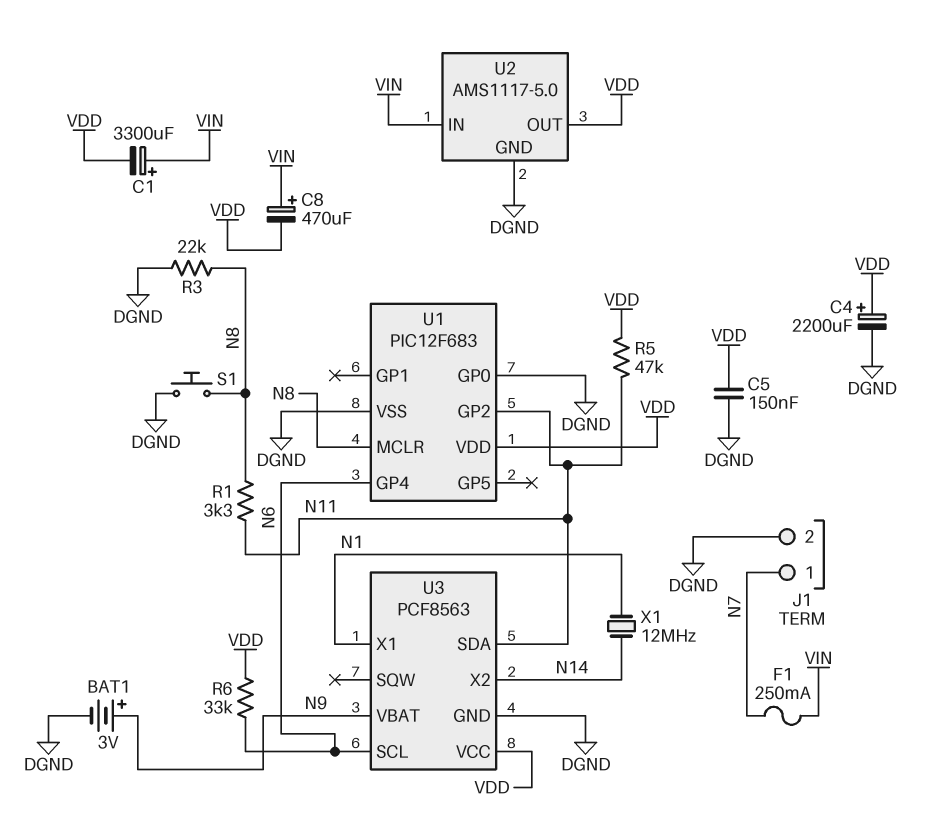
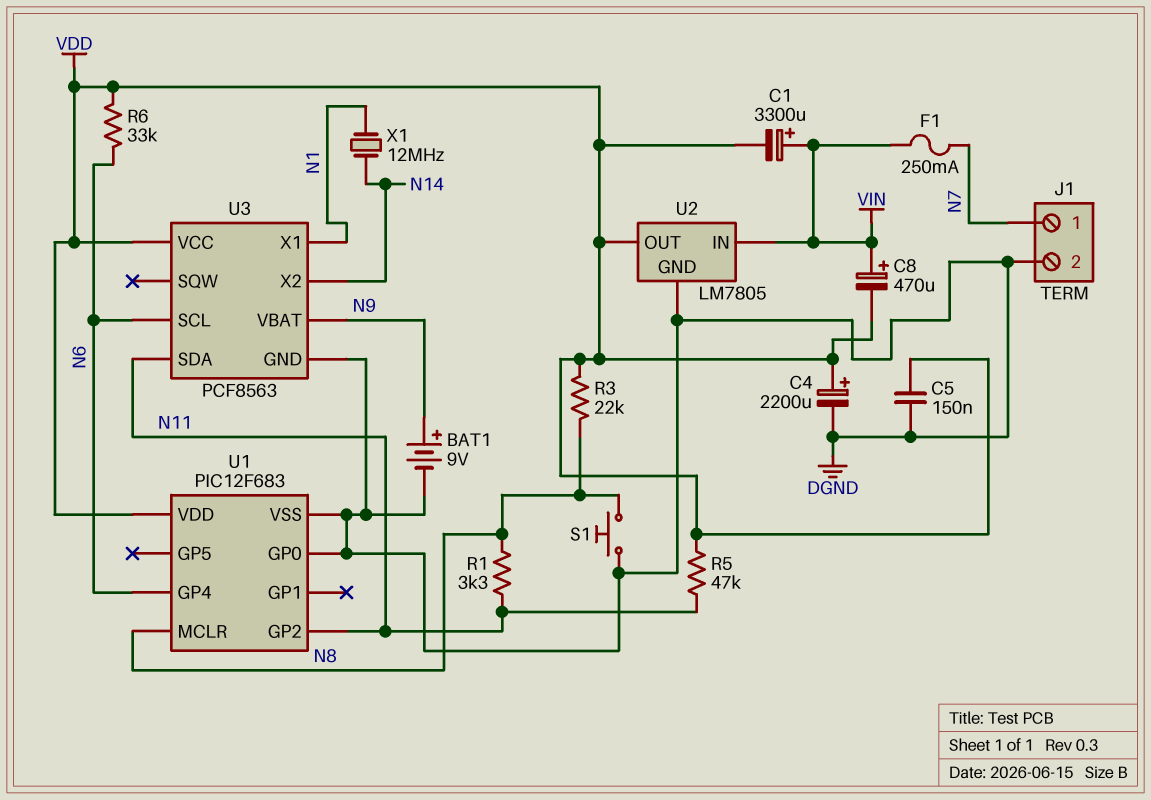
BAT1: 3V (plus N9, minus DGND) -> 9V (plus N9, minus DGND)
R3: 22k (DGND, N8) -> 22k (N8, VDD)
U2: AMS1117-5.0 -> LM7805

